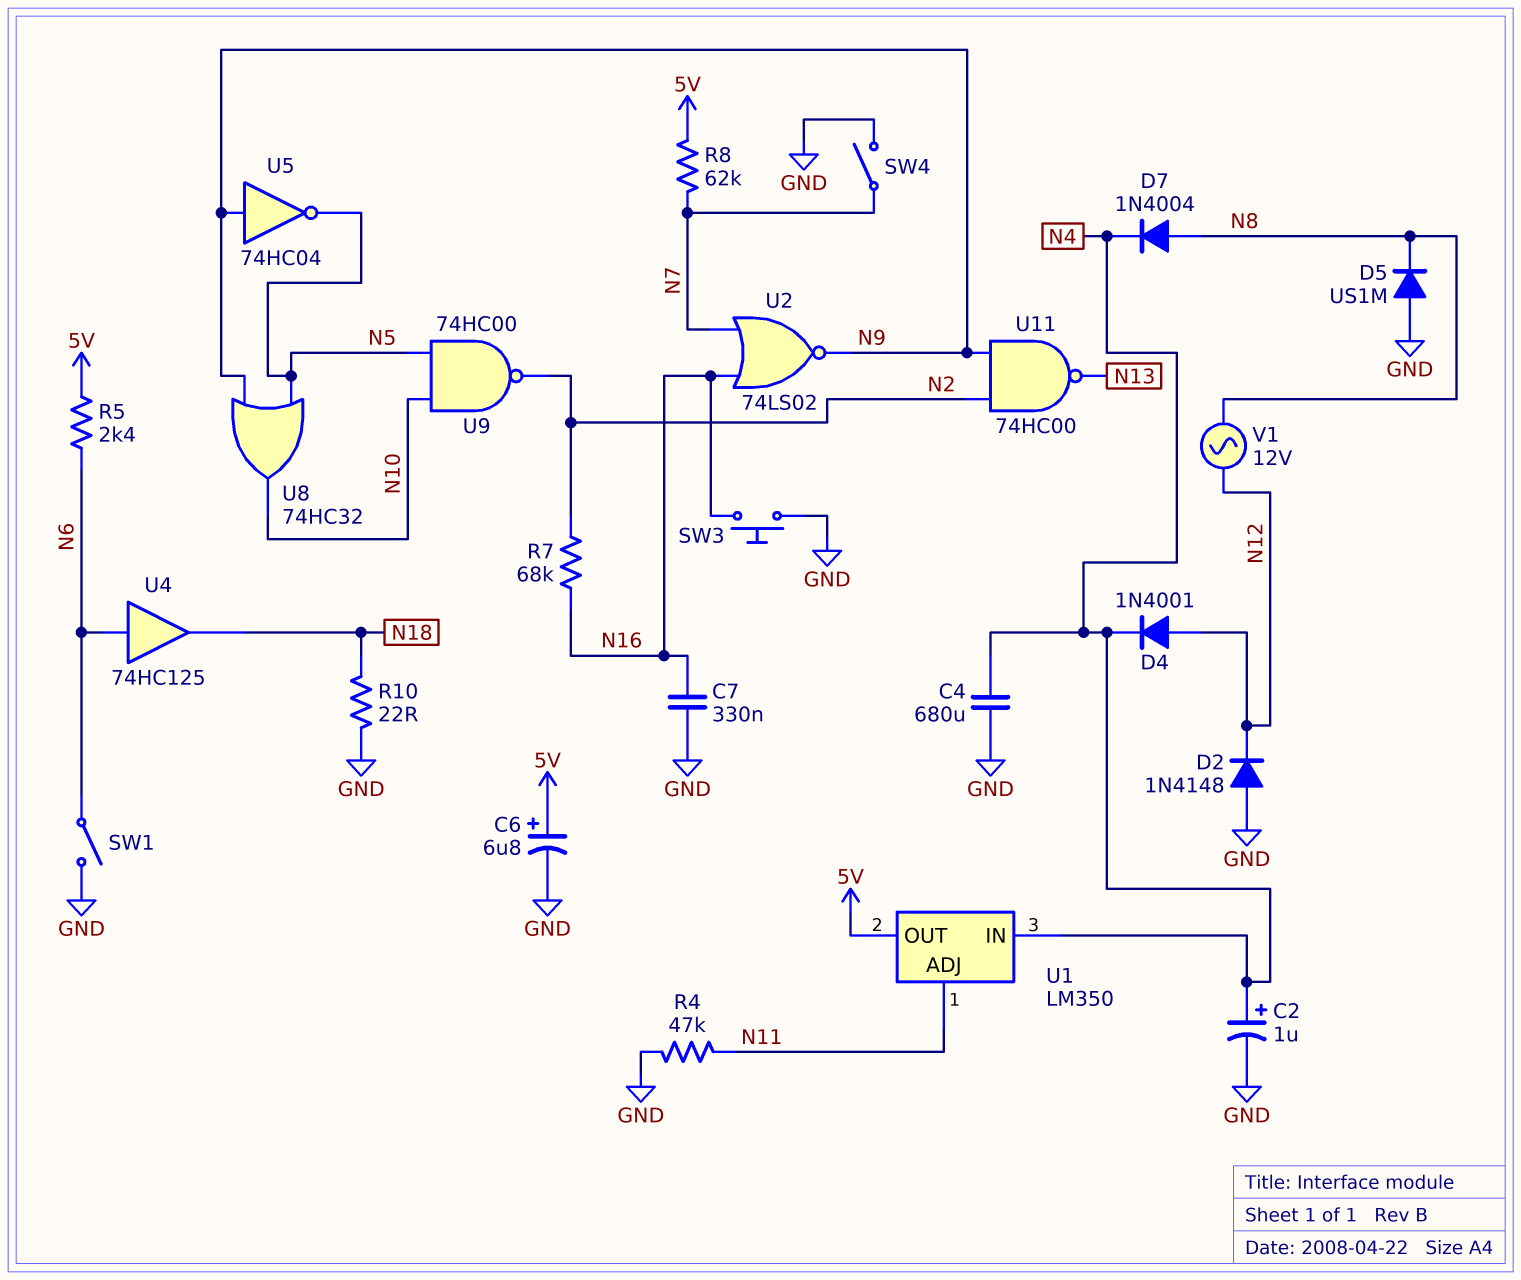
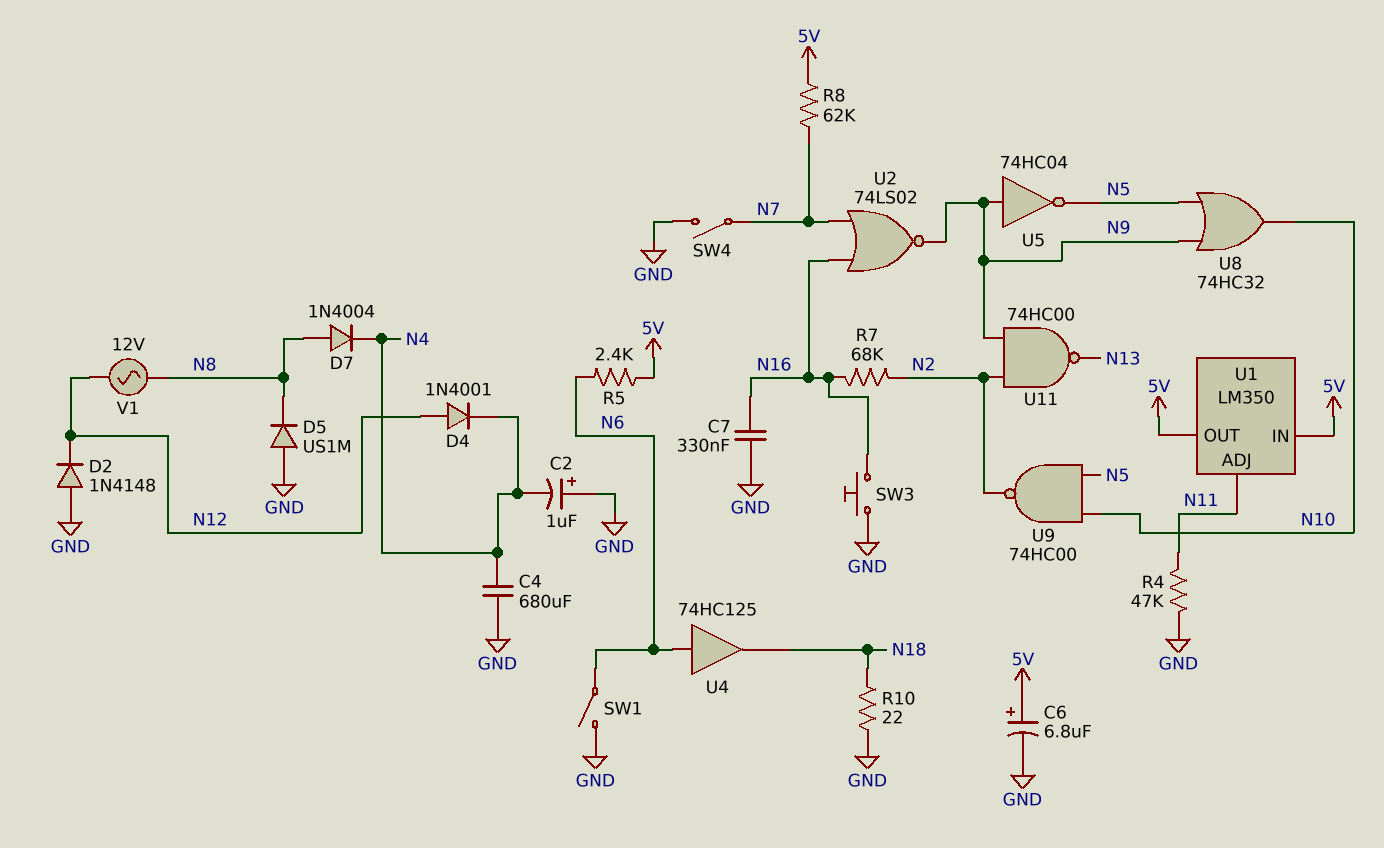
C2: 1uF (plus N4, minus GND) -> 1uF (plus GND, minus N4)
U1 pin IN: N4 -> 5V

